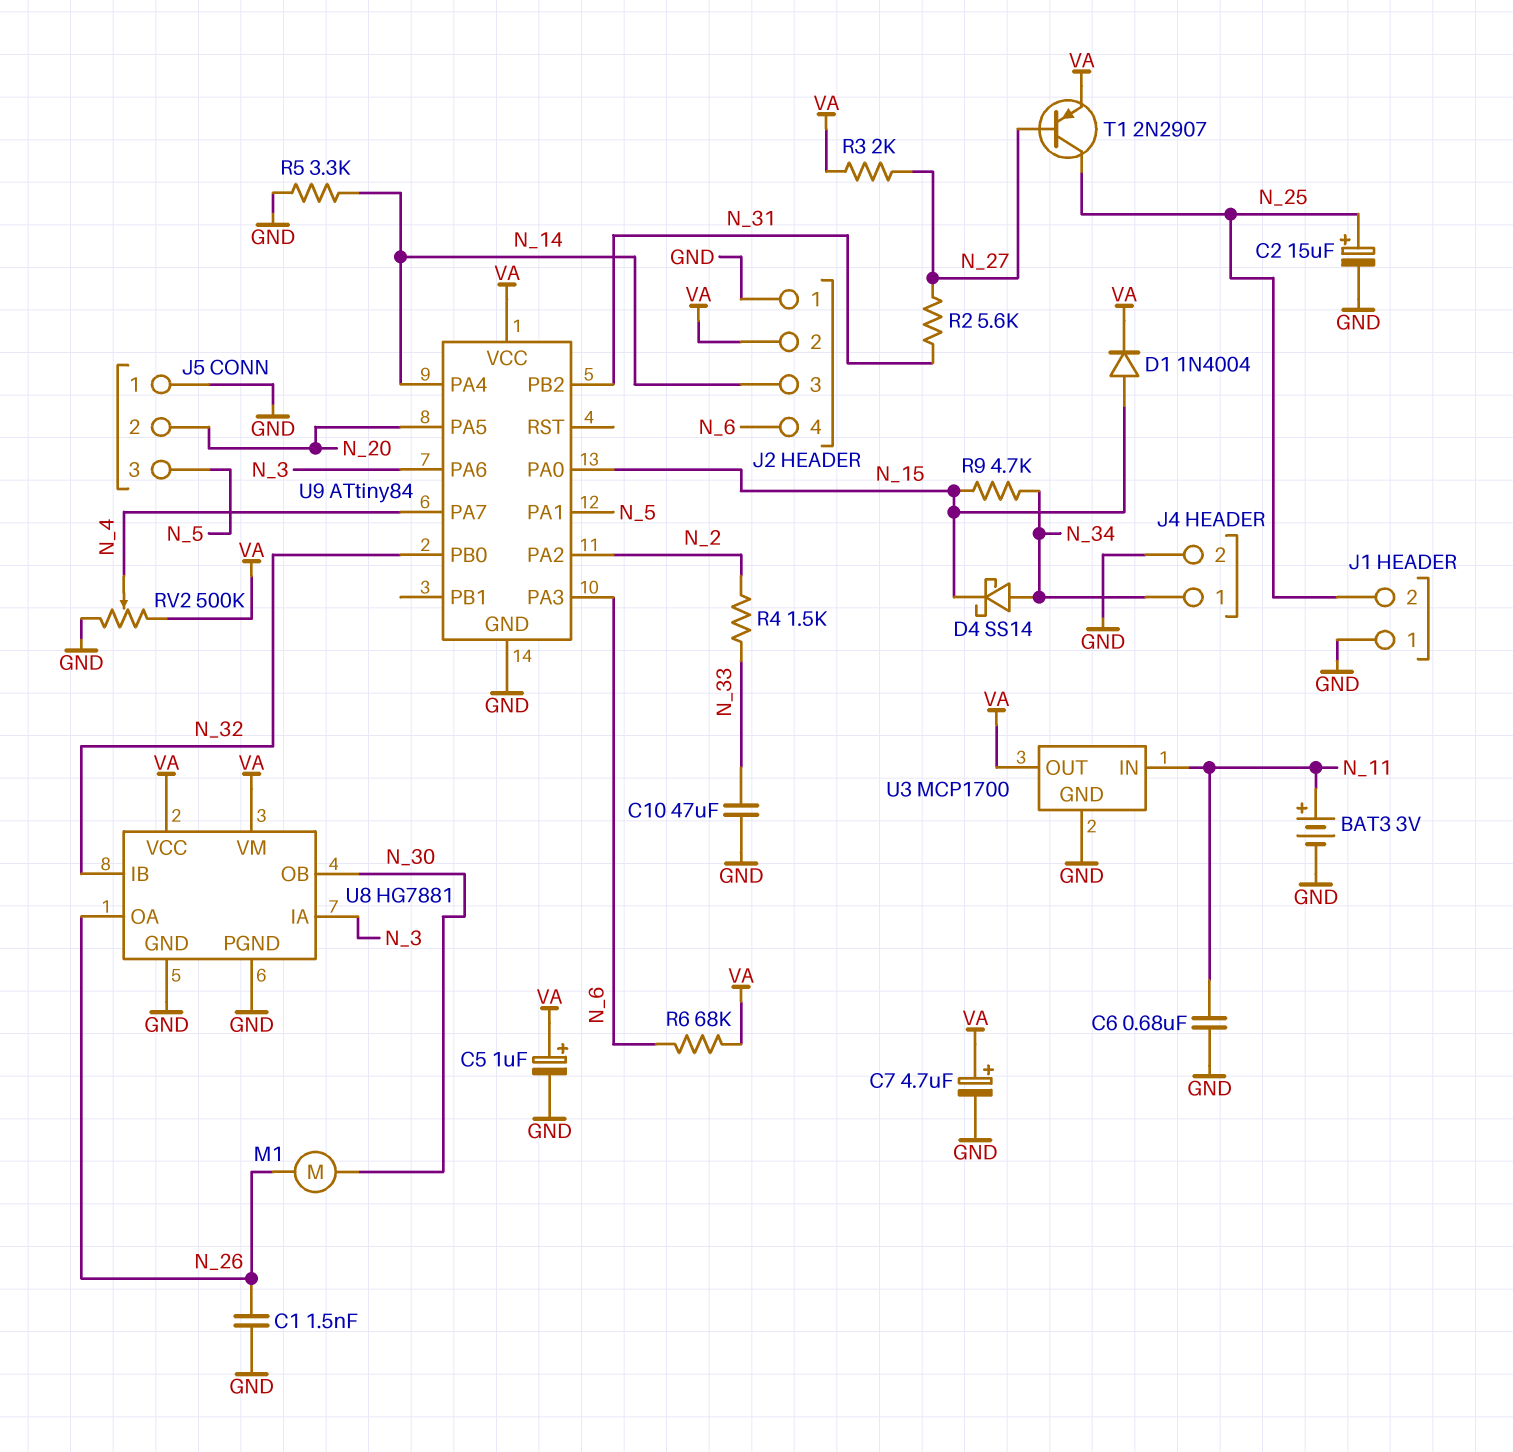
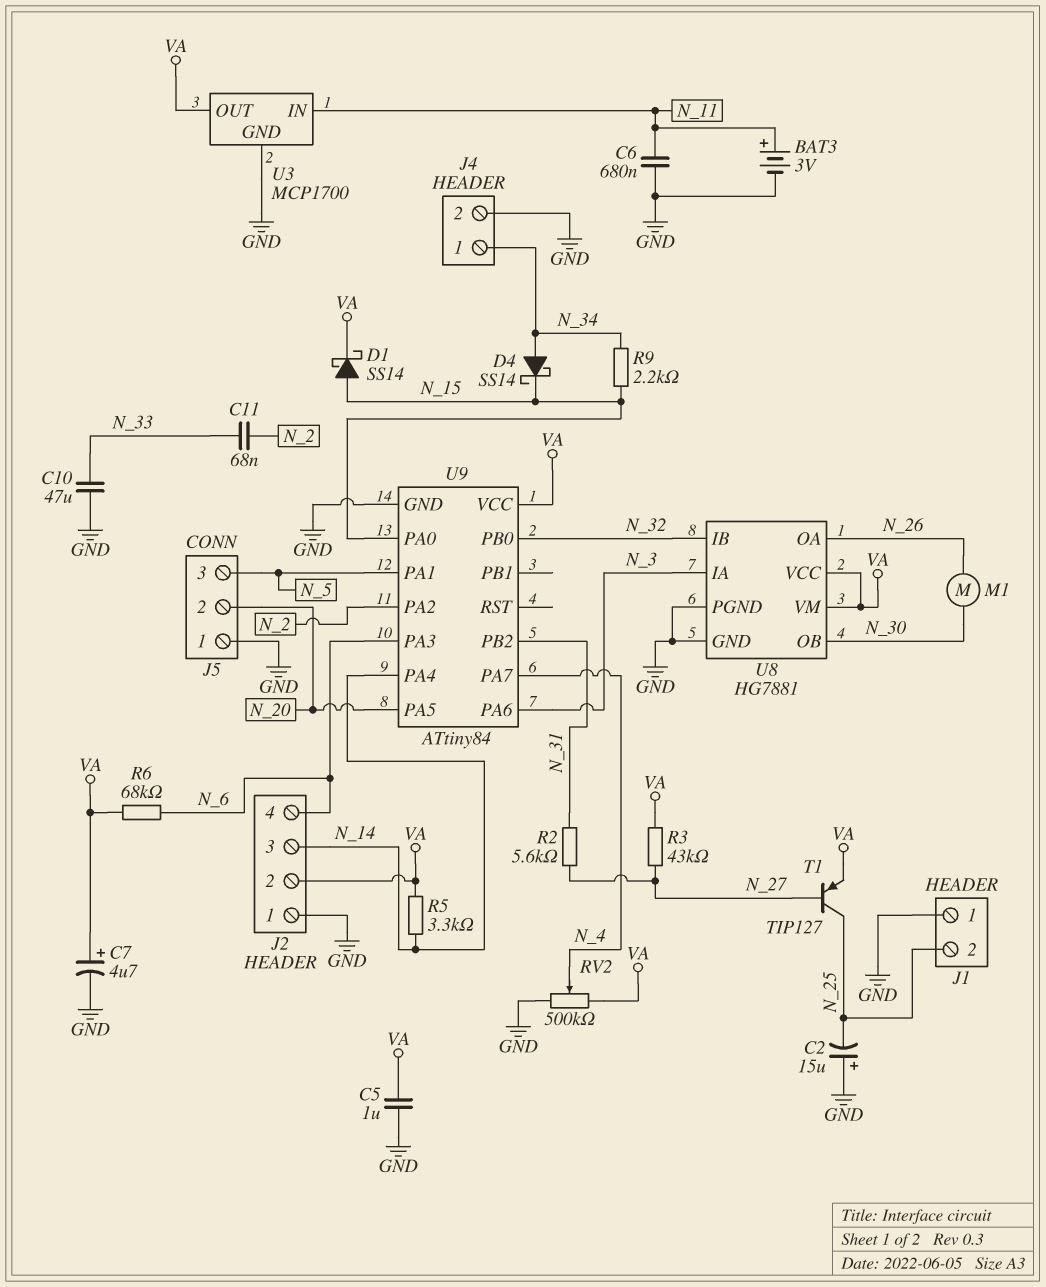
C1: 1.5nF (GND, N_26) -> none
C2: 15uF (plus N_25, minus GND) -> 15uF (plus GND, minus N_25)
C5: 1uF (plus VA, minus GND) -> 1uF (GND, VA)
C11: none -> 68nF (N_2, N_33)
D1: diode 1N4004 (A N_15, K VA) -> schottky SS14 (A N_15, K VA)
R3: 2k (N_27, VA) -> 43k (N_27, VA)
R4: 1.5k (N_2, N_33) -> none
R5: 3.3k (GND, N_14) -> 3.3k (N_14, VA)
R9: 4.7k (N_15, N_34) -> 2.2k (N_15, N_34)
T1: PNP 2N2907 (B N_27, C N_25, E VA) -> PNP TIP127 (B N_27, C N_25, E VA)

